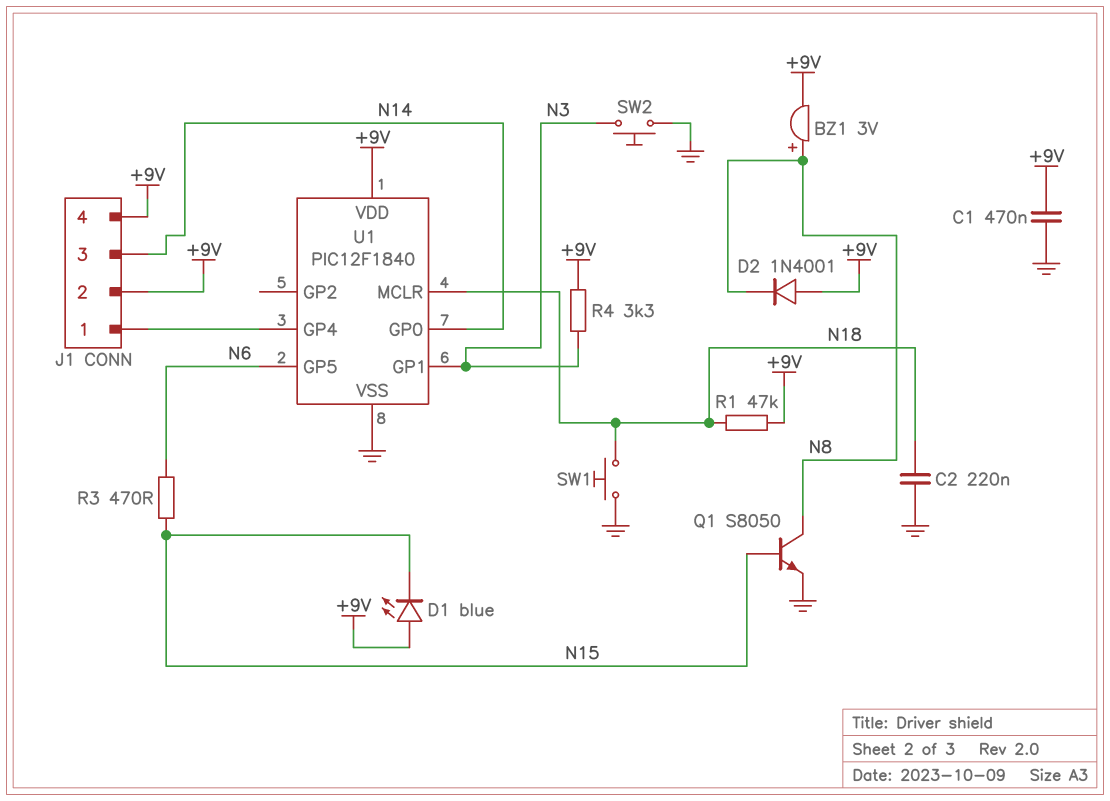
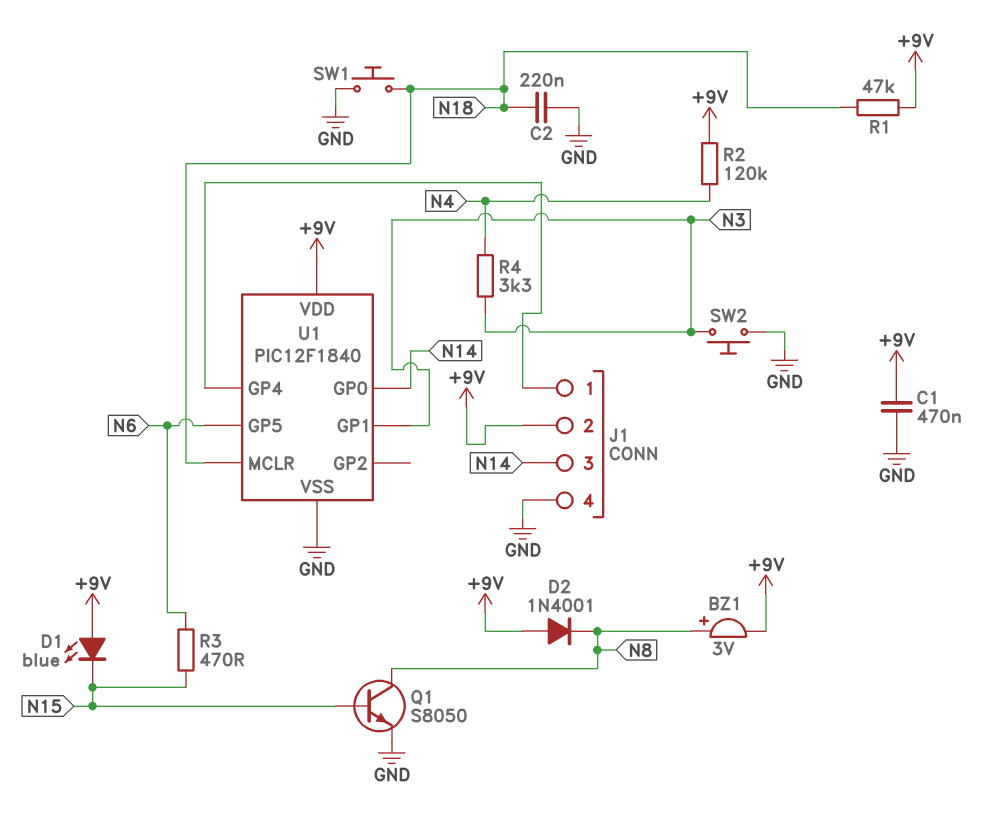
J1 pin 4: +9V -> GND
R2: none -> 120k (+9V, N4)
R4: 3.3k (+9V, N3) -> 3.3k (N3, N4)

